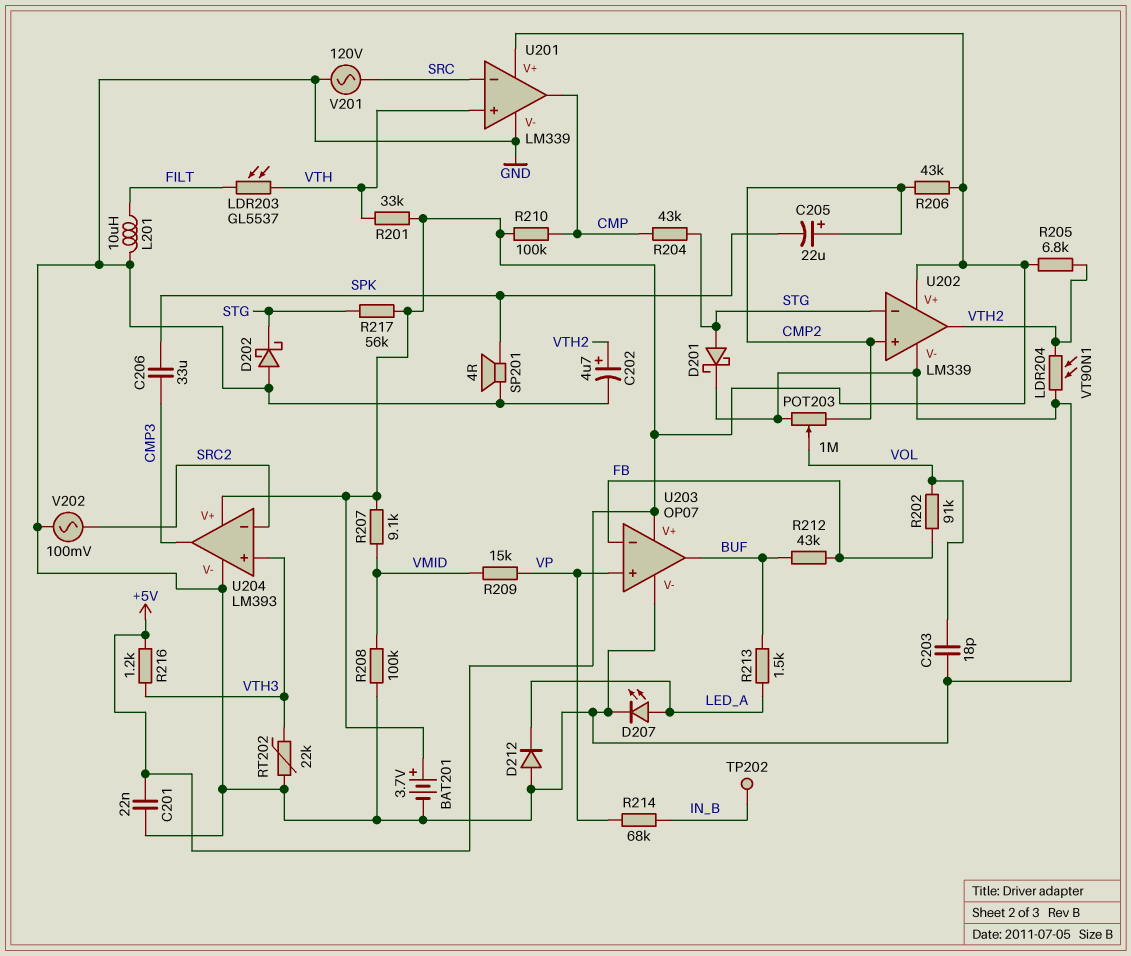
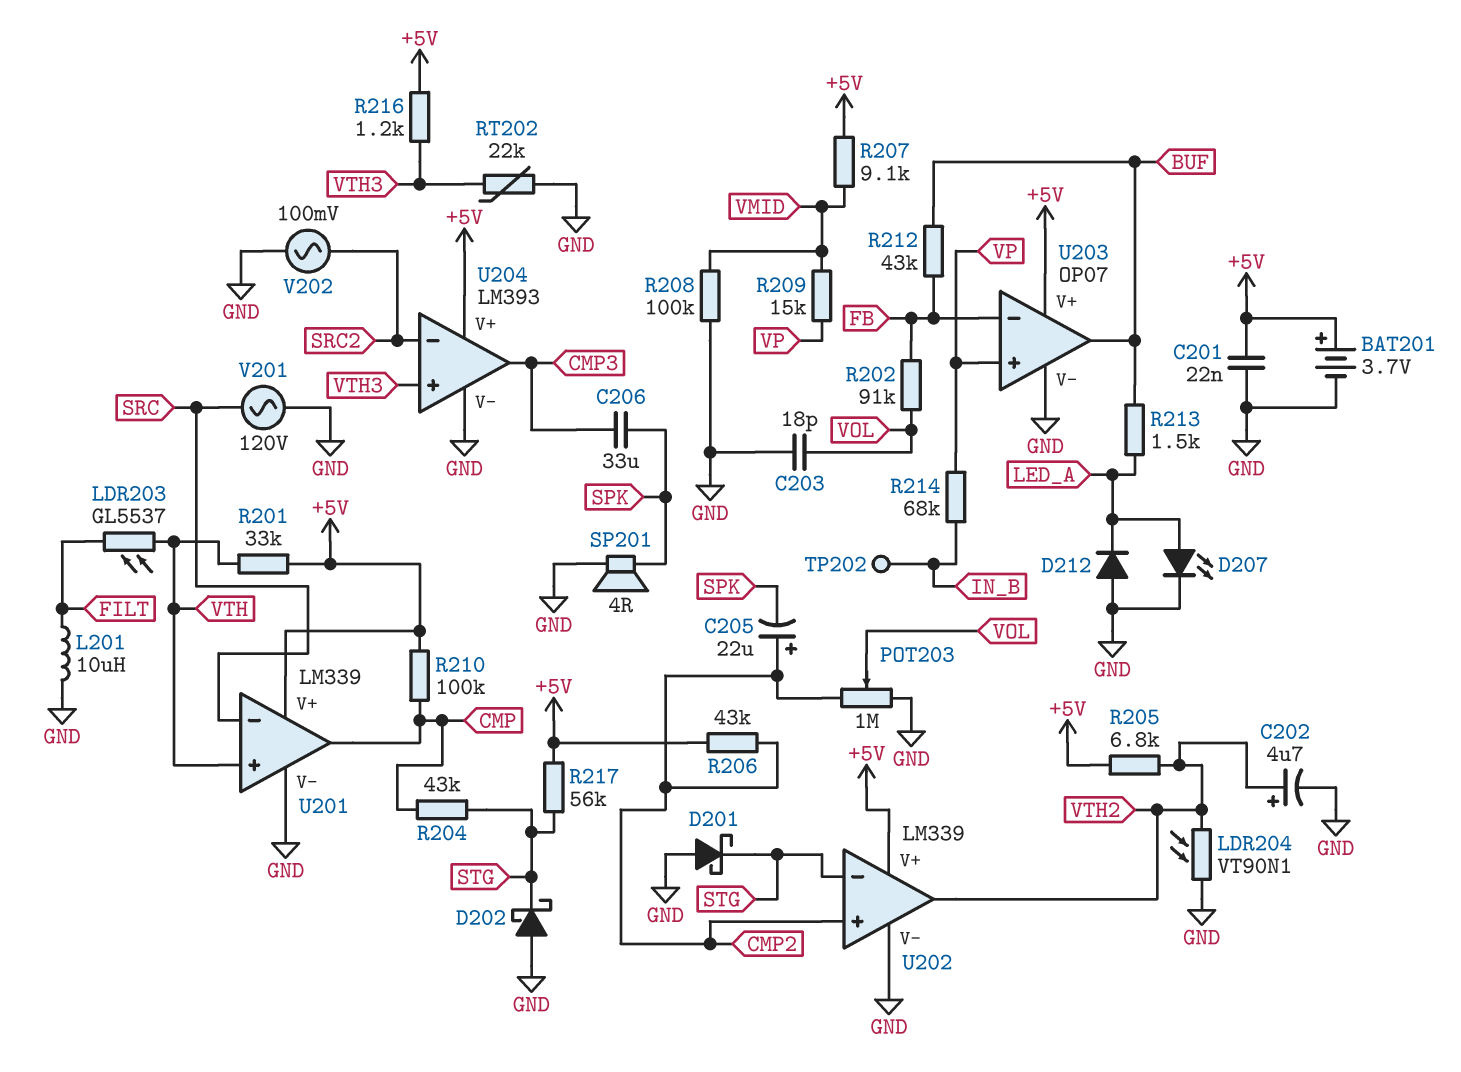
D201: schottky (A STG, K GND) -> schottky (A GND, K STG)

